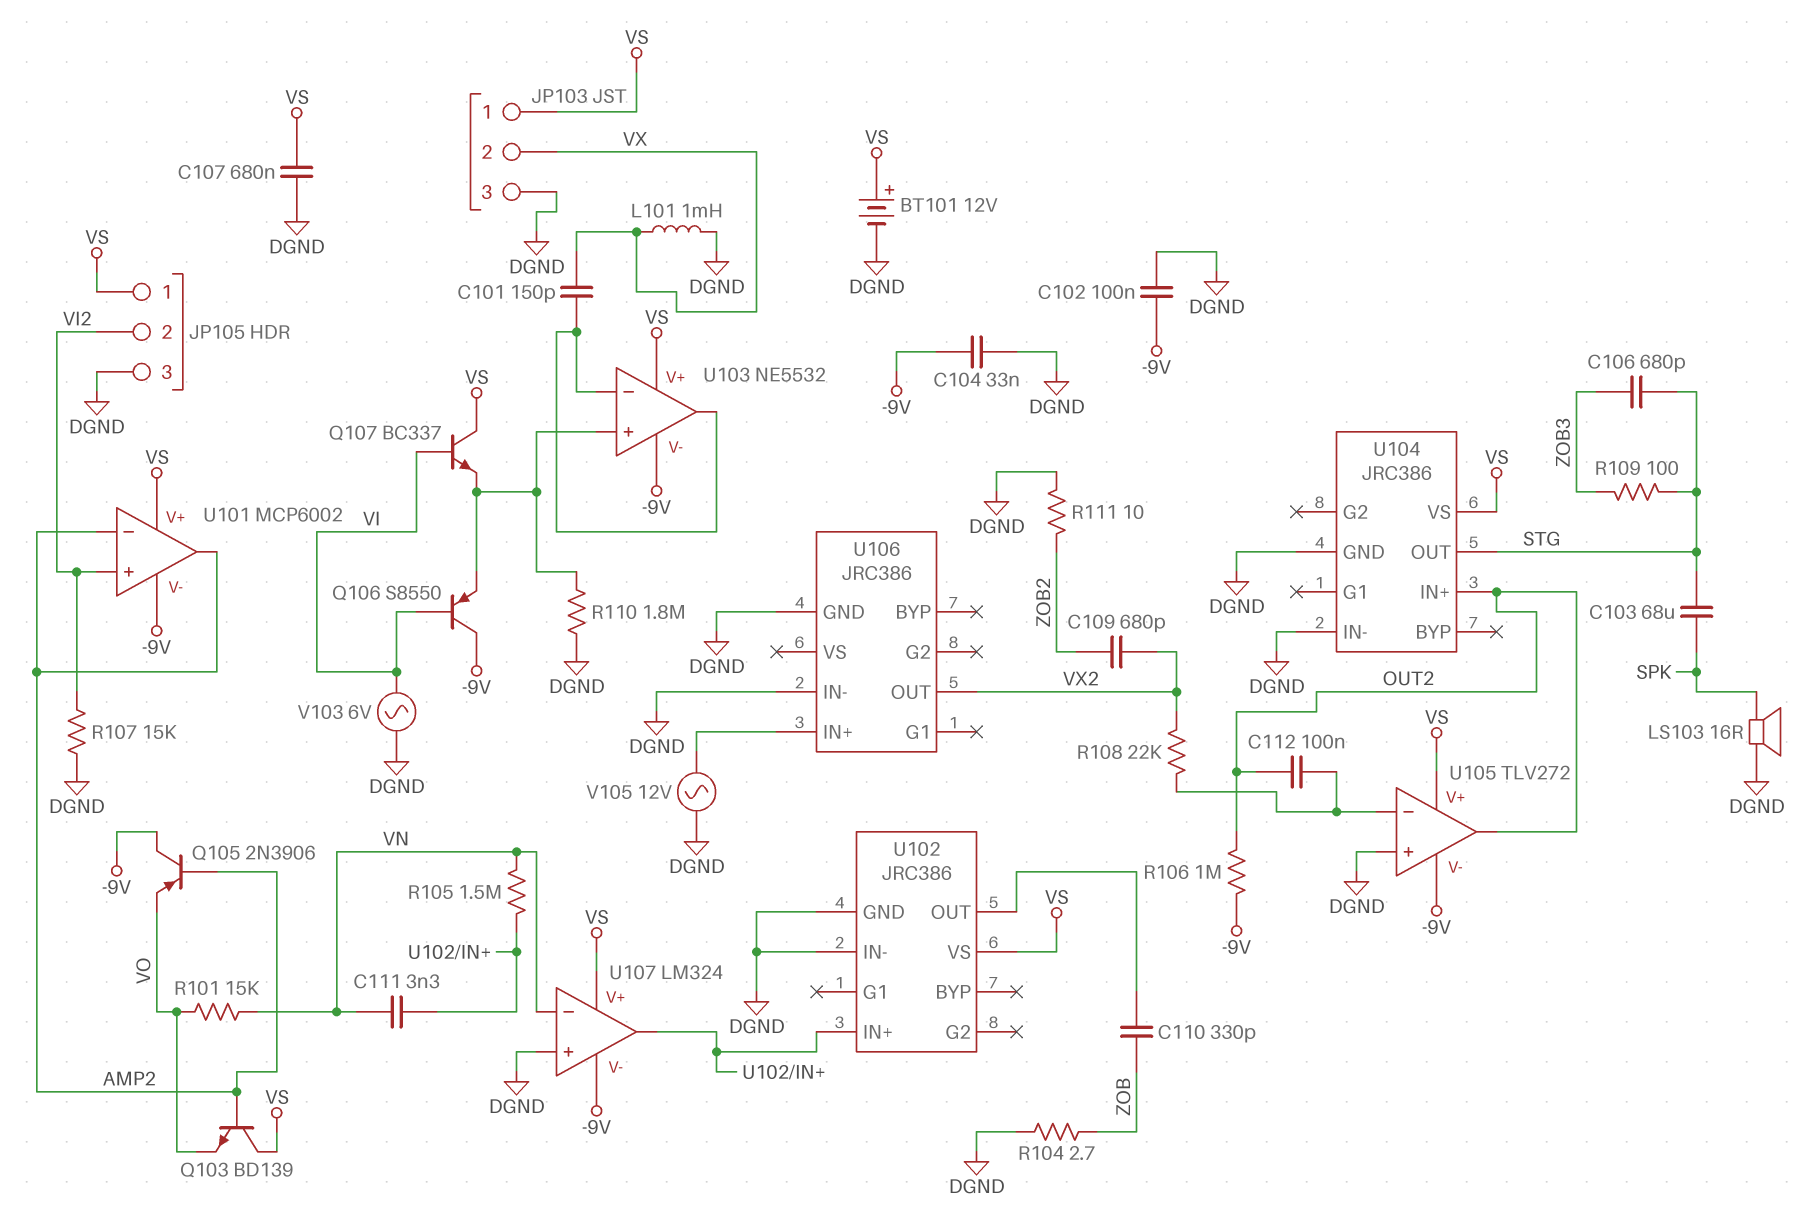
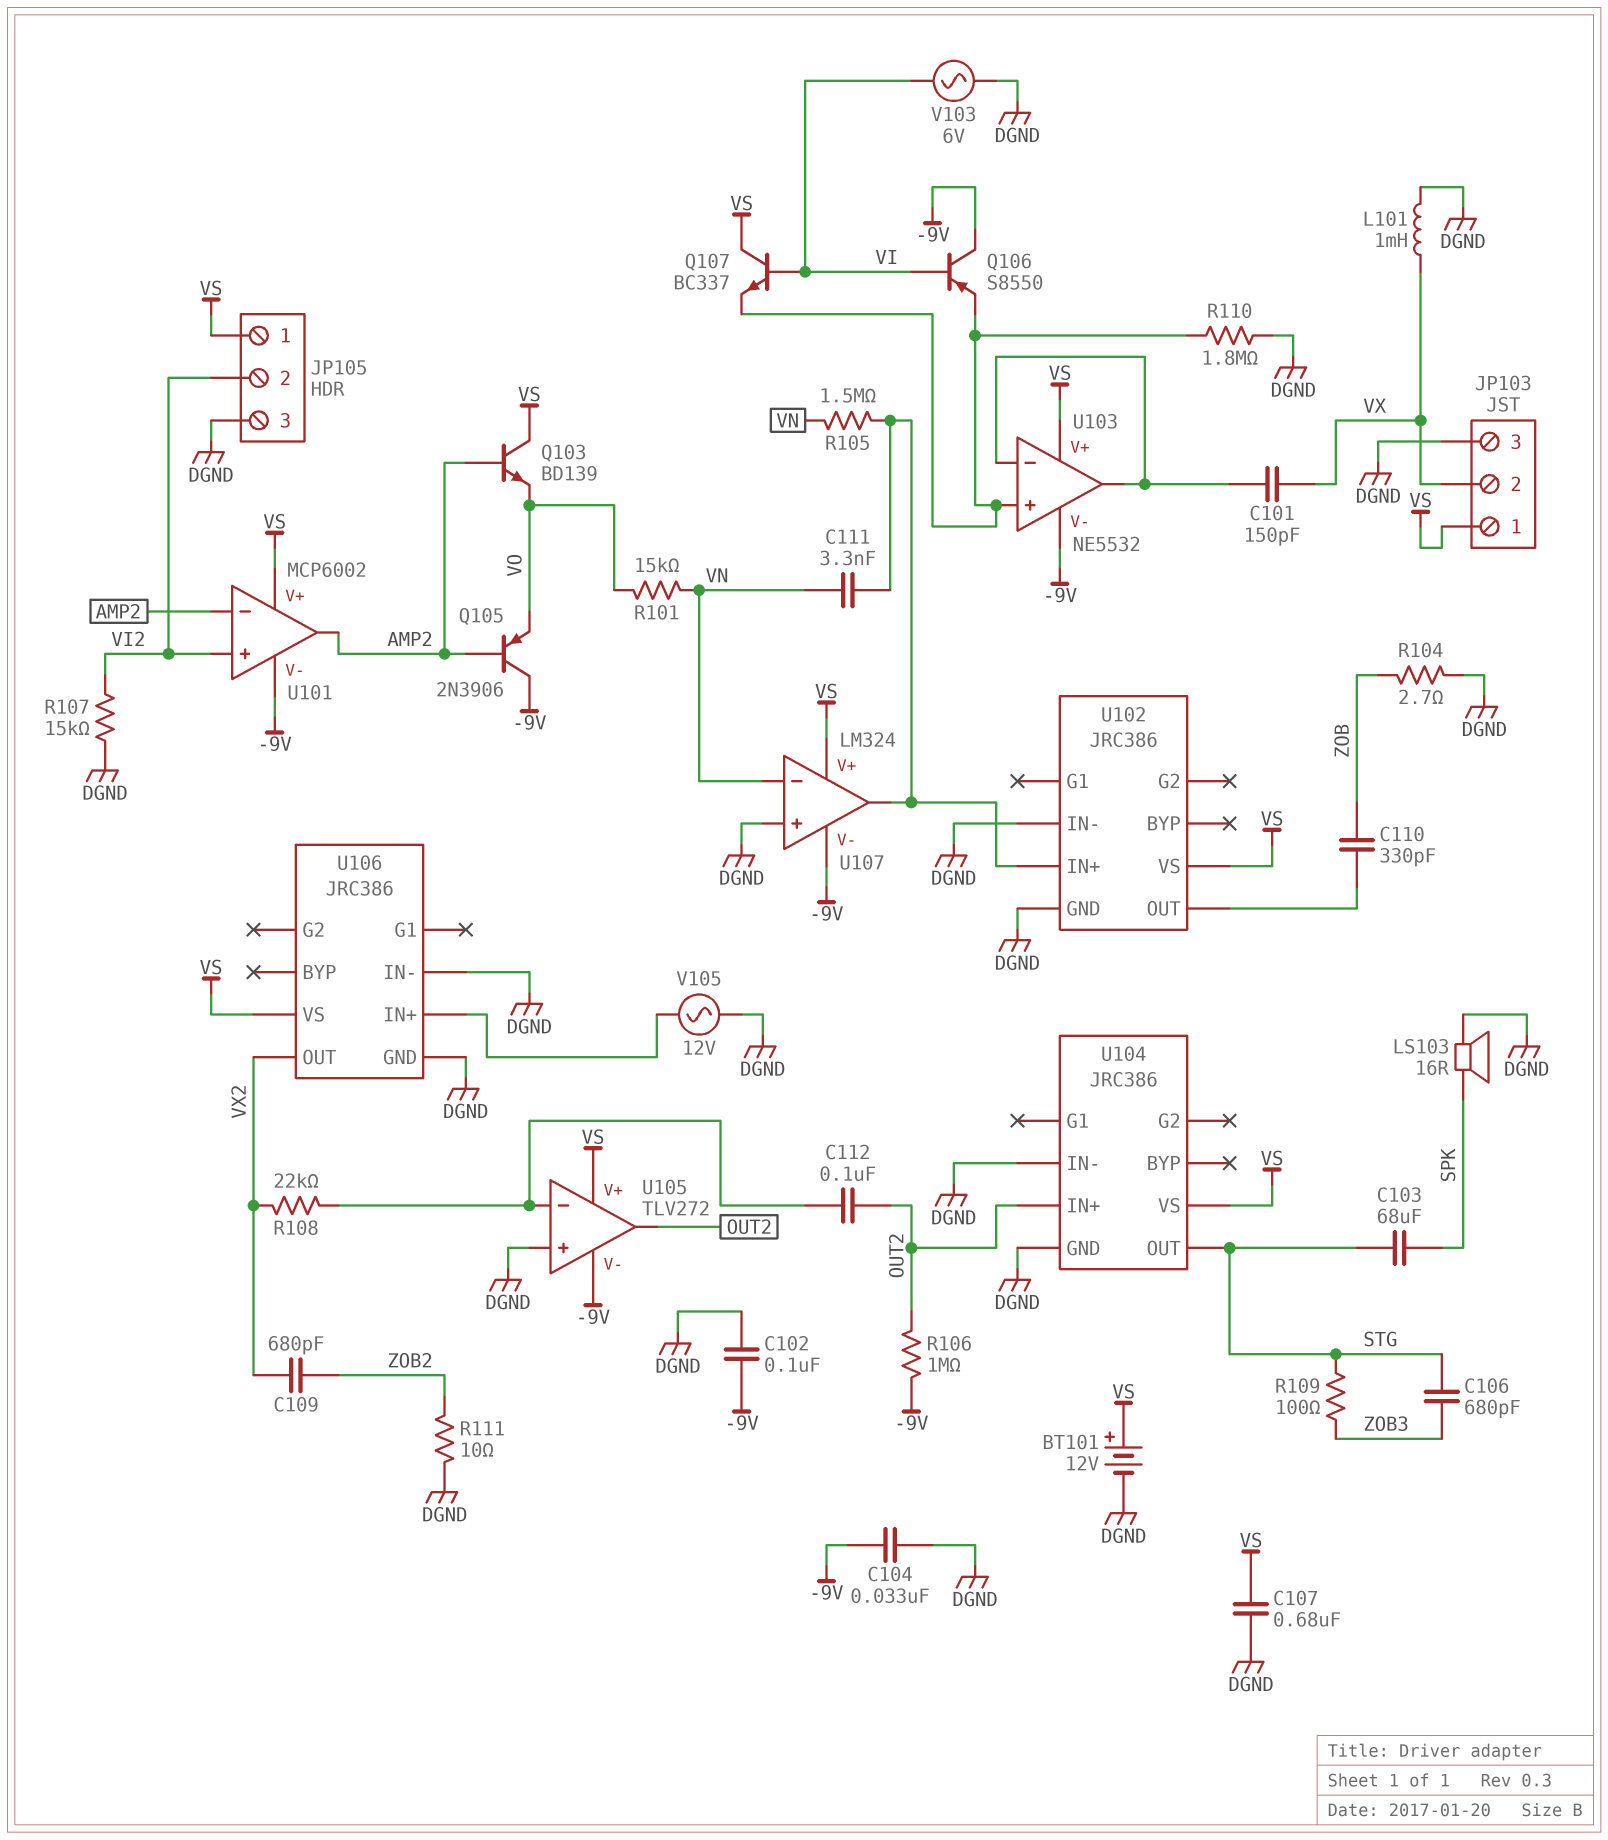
U106 pin VS: none -> VS

